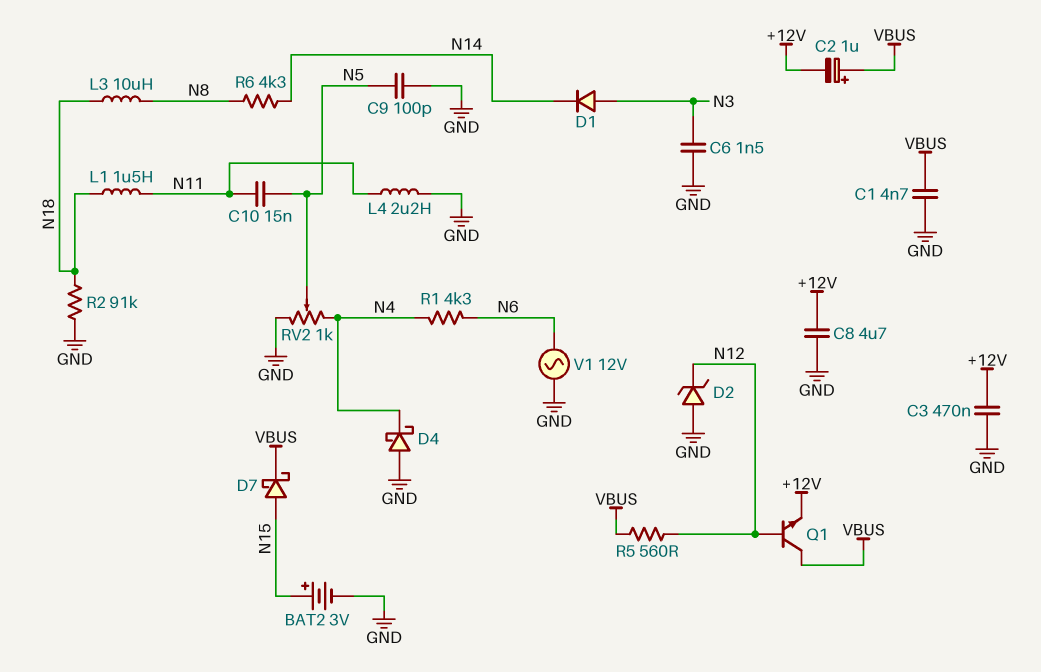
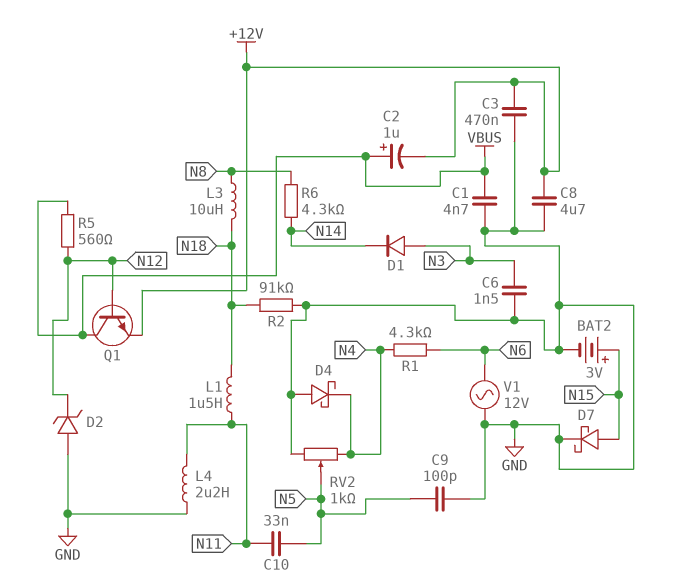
C10: 15nF (N5, N11) -> 33nF (N5, N11)
D7: schottky (A N15, K VBUS) -> schottky (A N15, K GND)

